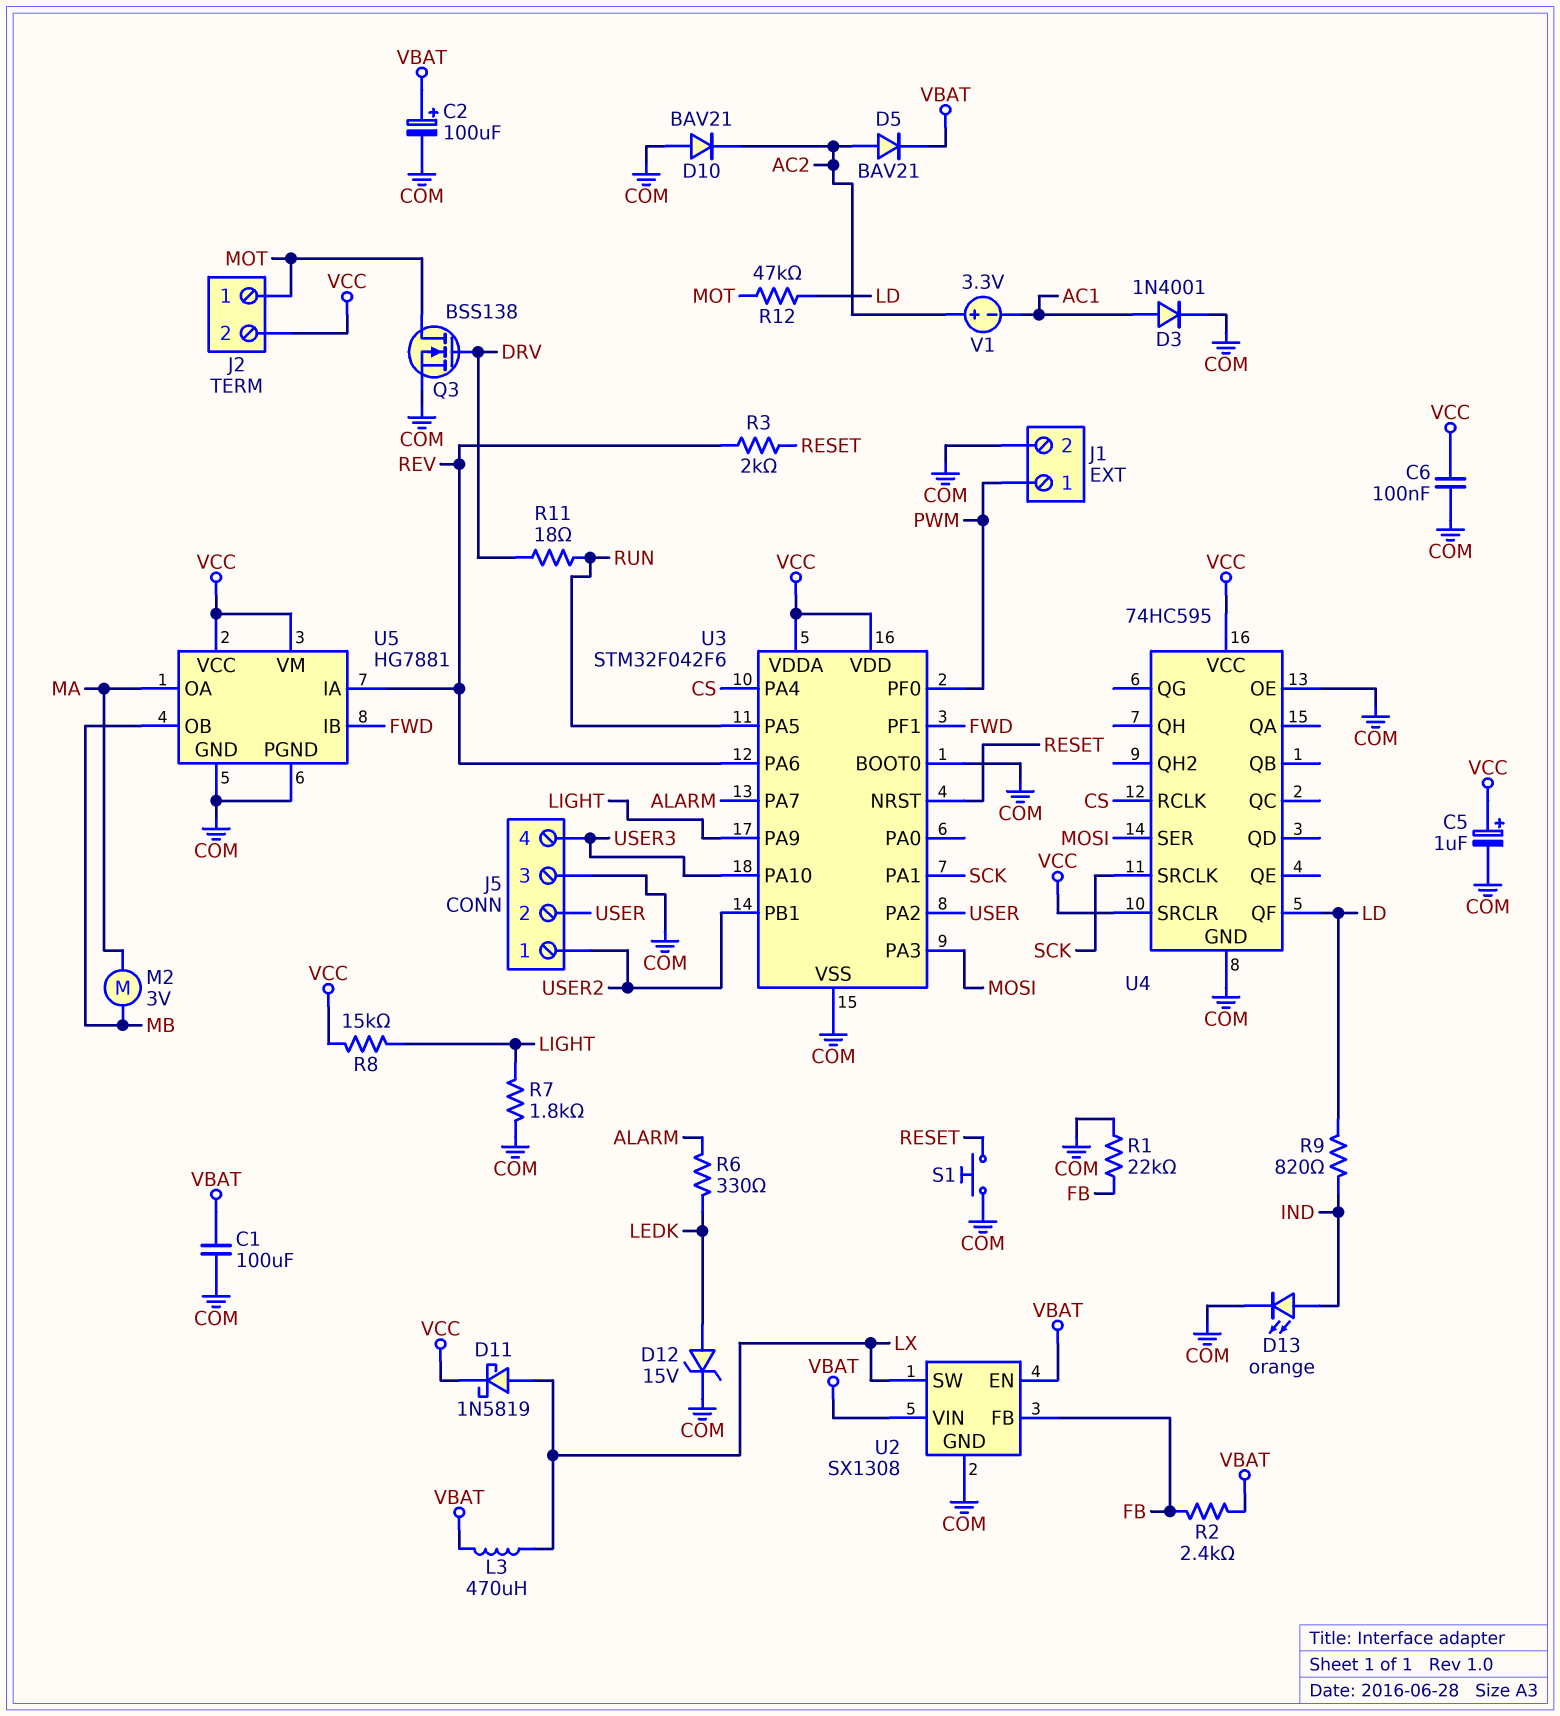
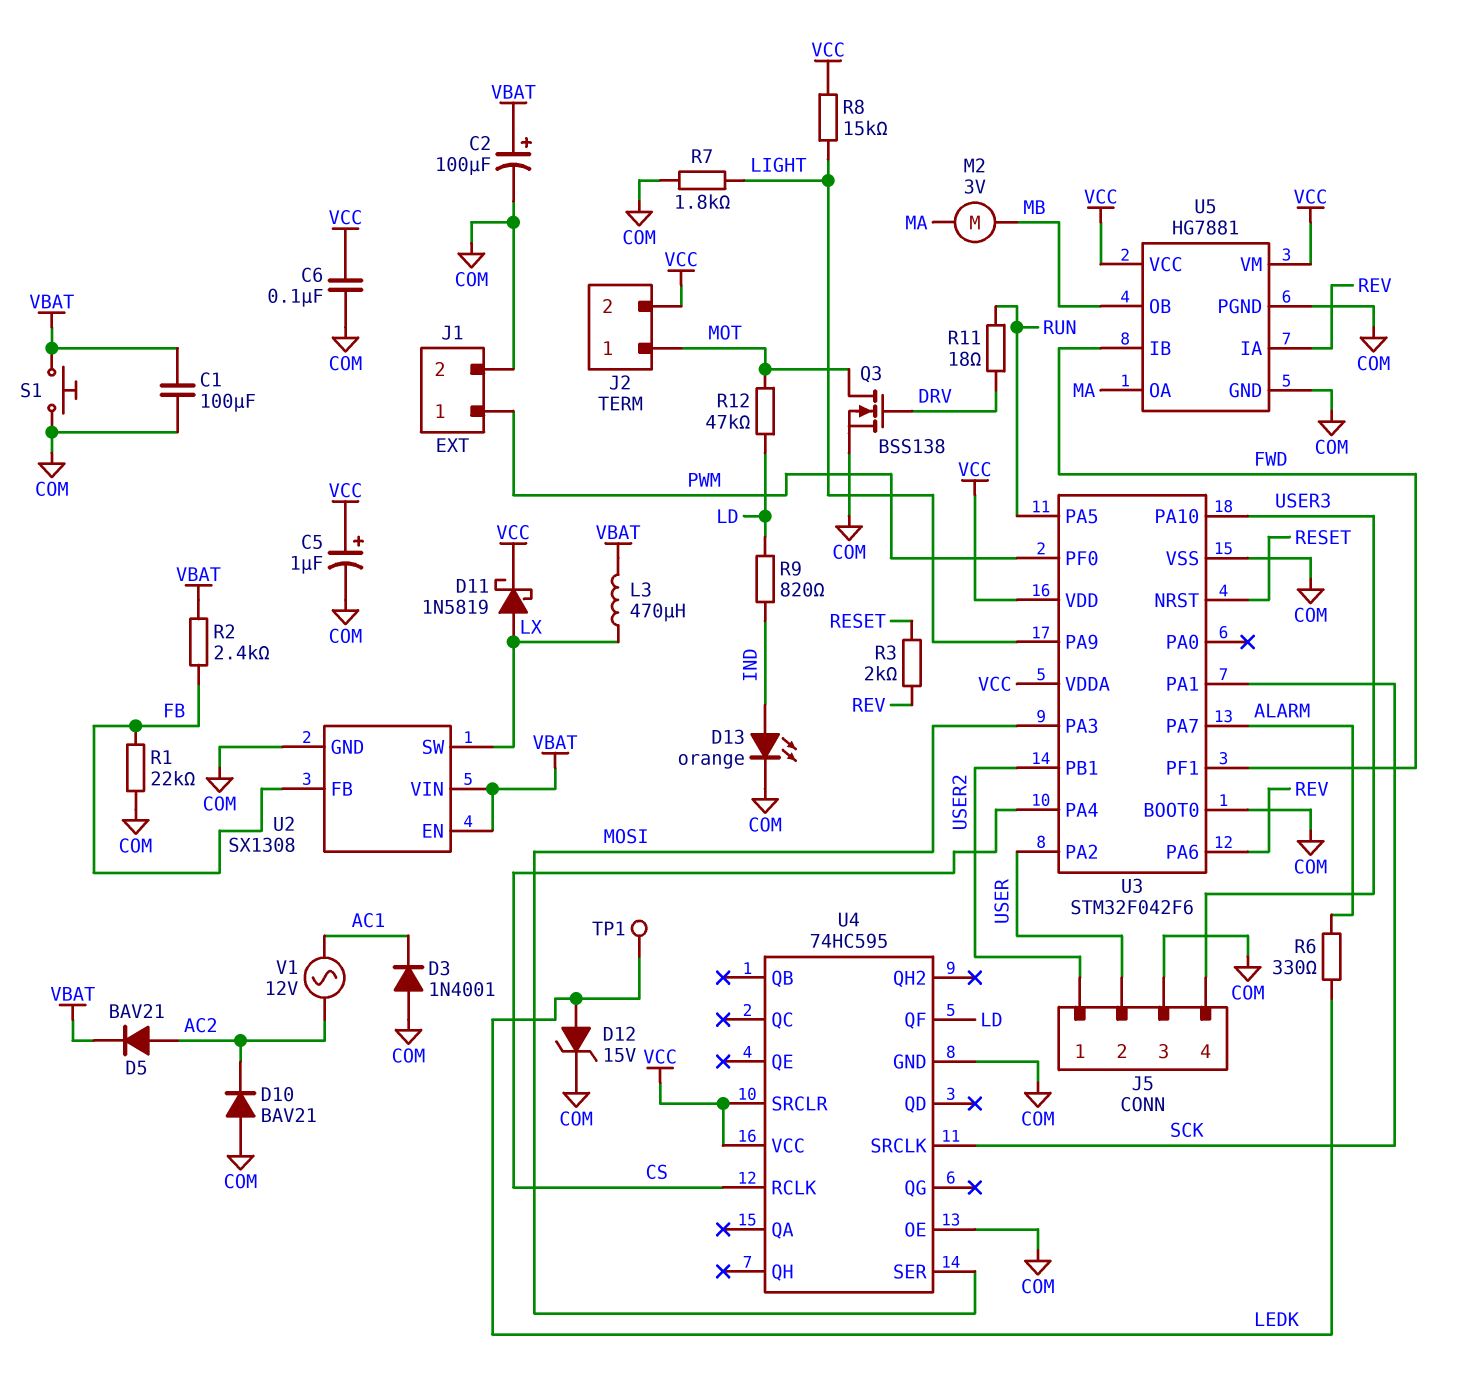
D3: diode 1N4001 (A AC1, K COM) -> diode 1N4001 (A COM, K AC1)
S1: button (COM, RESET) -> button (COM, VBAT)
TP1: none -> test point (LEDK)
V1: 3.3V (plus AC2, minus AC1) -> AC 12V (AC1, AC2)

